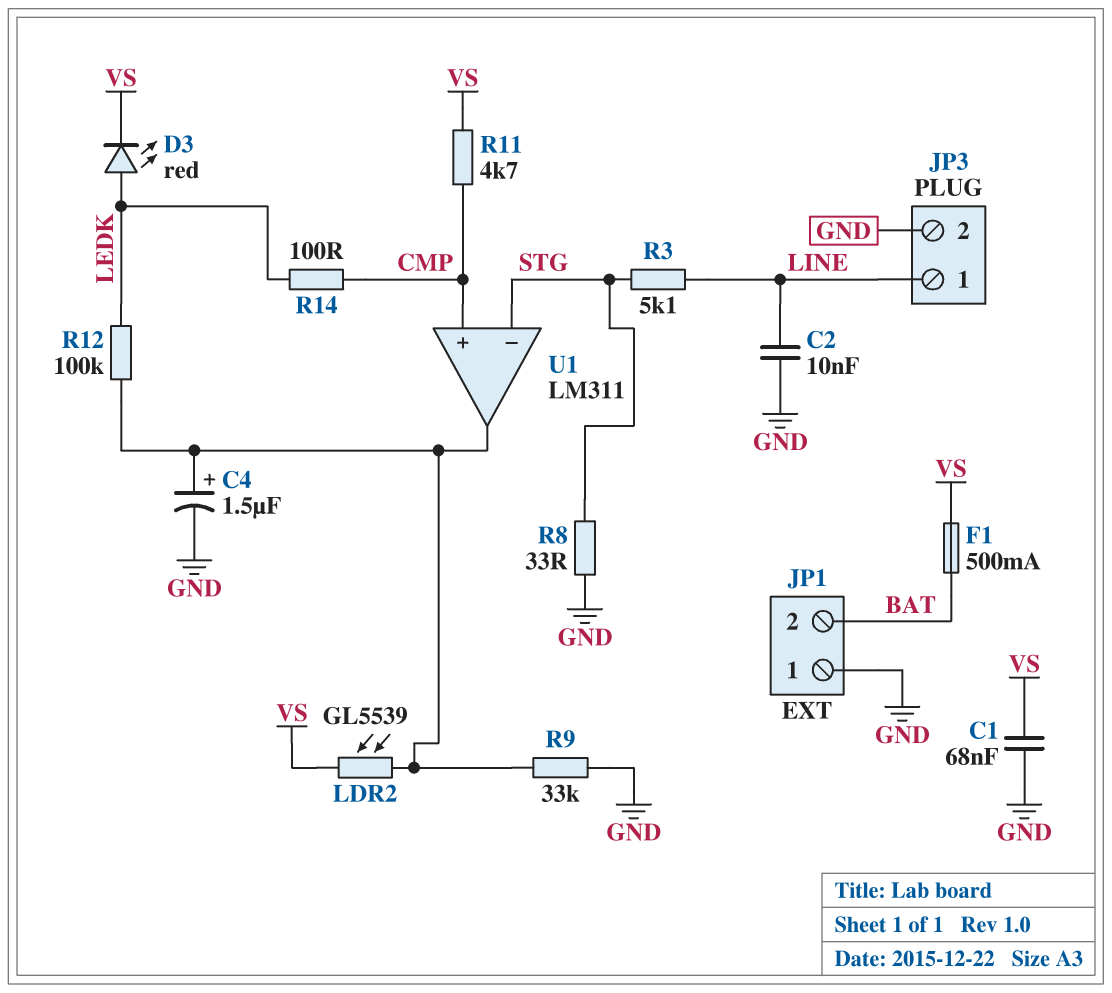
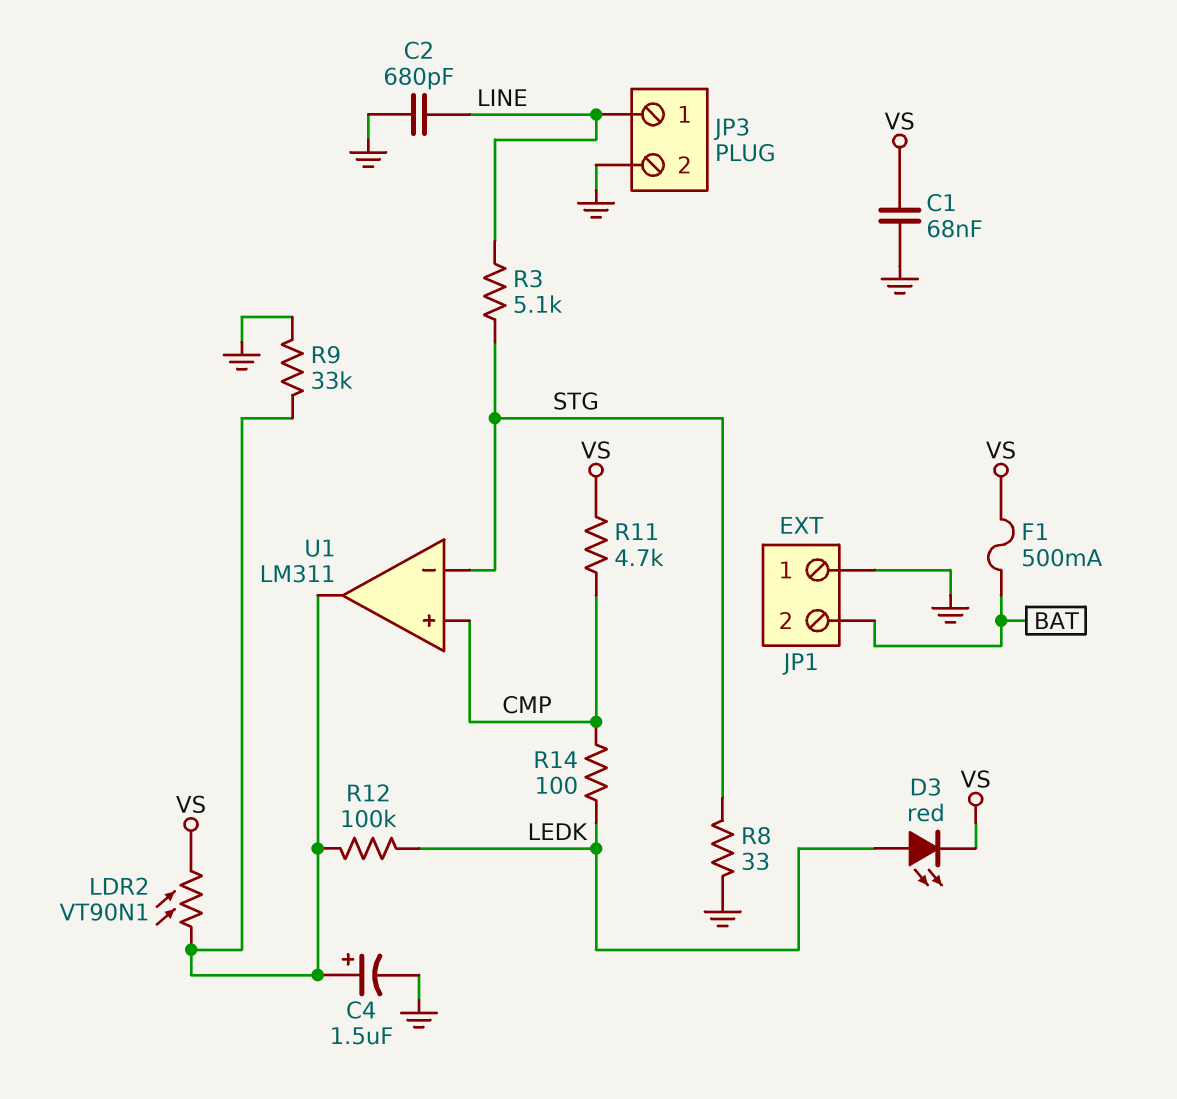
C2: 10nF (GND, LINE) -> 680pF (GND, LINE)
LDR2: GL5539 (U1/out, VS) -> VT90N1 (U1/out, VS)

